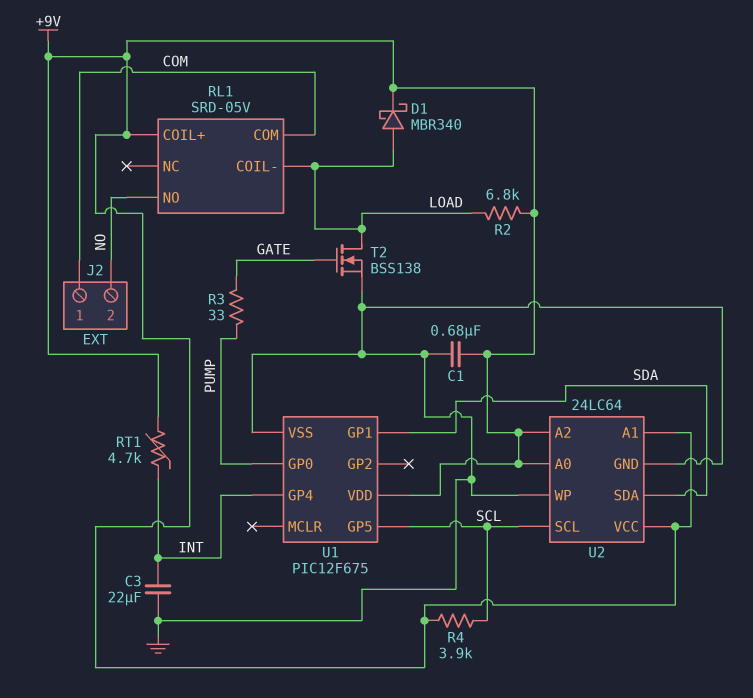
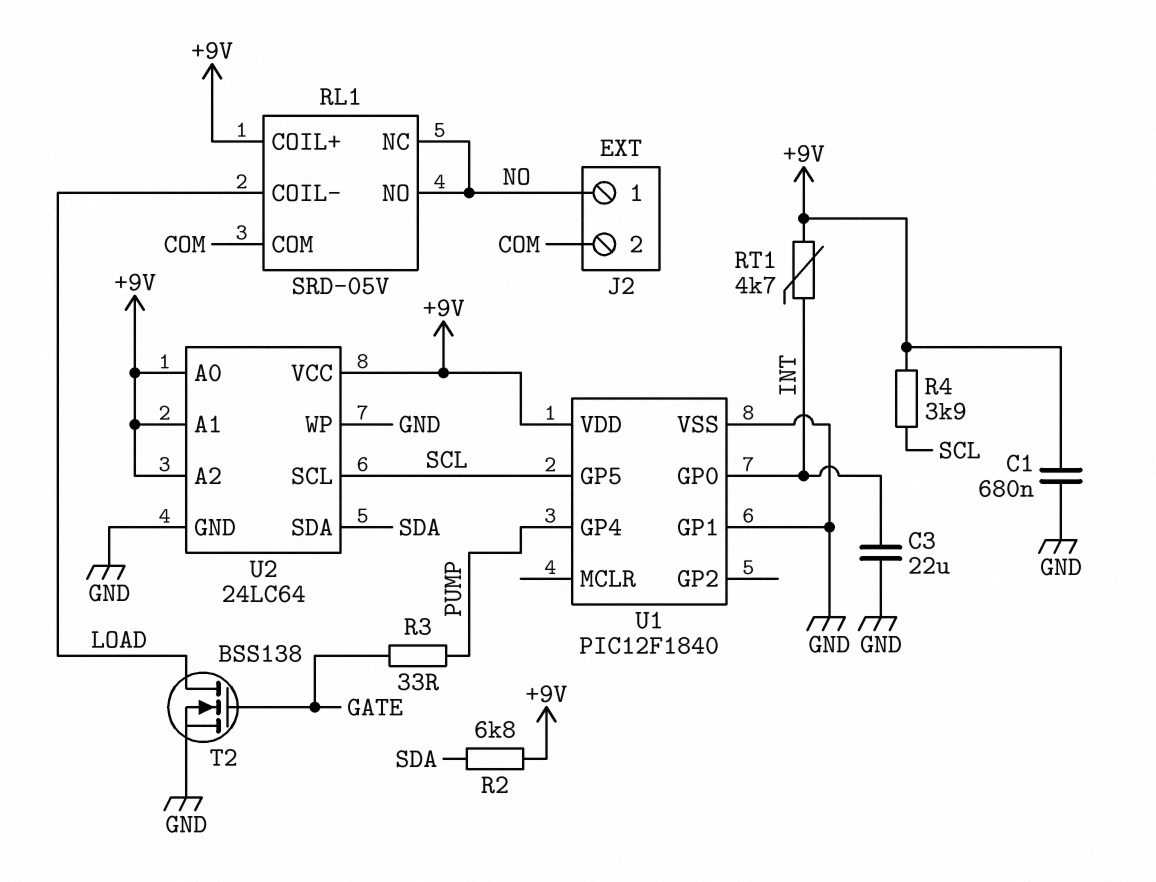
D1: schottky MBR340 (A LOAD, K +9V) -> none
J2 pin 1: COM -> NO
J2 pin 2: NO -> COM
R2: 6.8k (+9V, LOAD) -> 6.8k (+9V, SDA)
RL1 pin NC: none -> NO
U1: PIC12F675 -> PIC12F1840
U1 pin GP0: PUMP -> INT
U1 pin GP1: SDA -> GND
U1 pin GP4: INT -> PUMP

